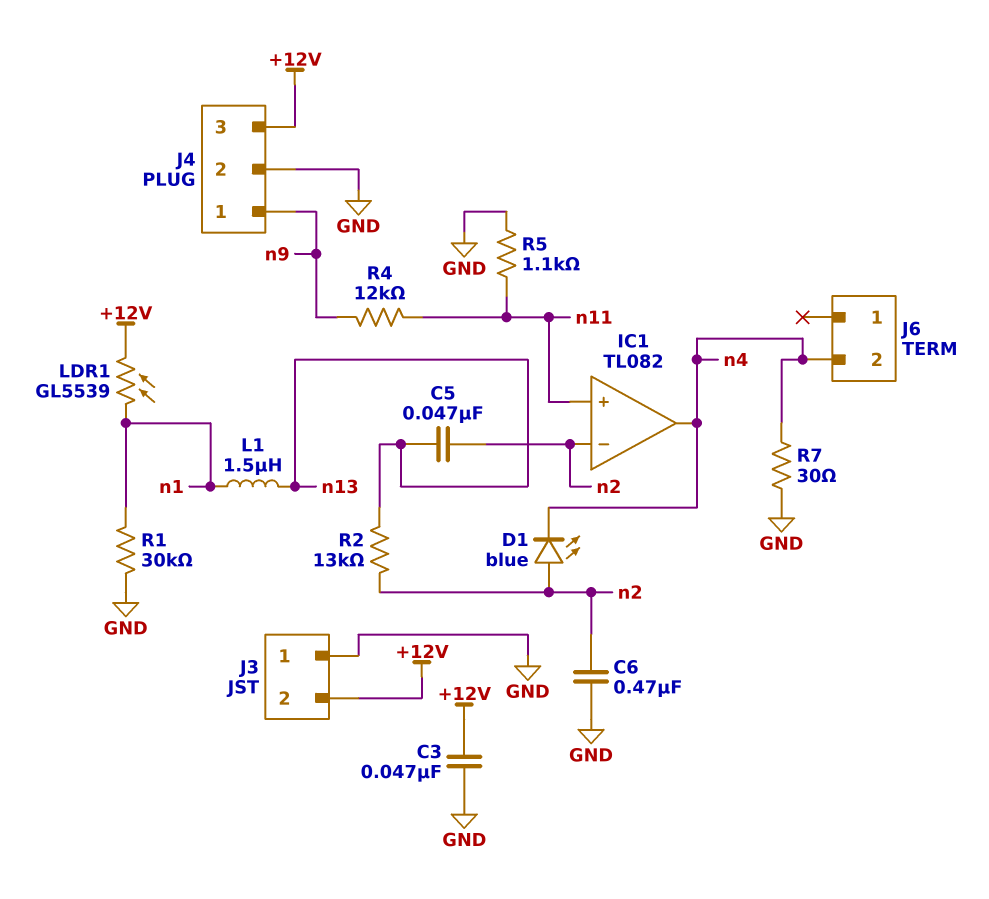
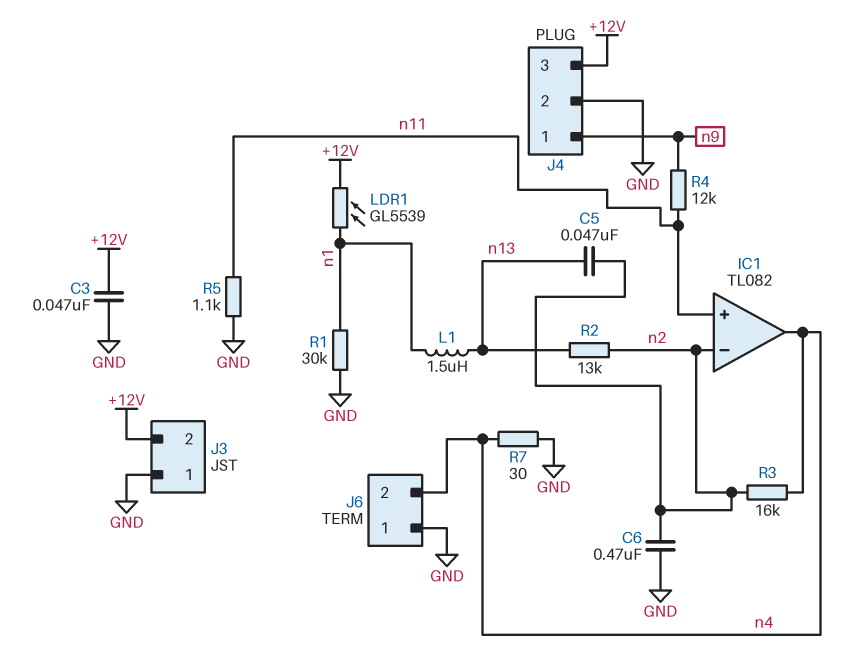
D1: LED blue (A n2, K n4) -> none
J6 pin 1: none -> GND
R3: none -> 16k (n2, n4)

